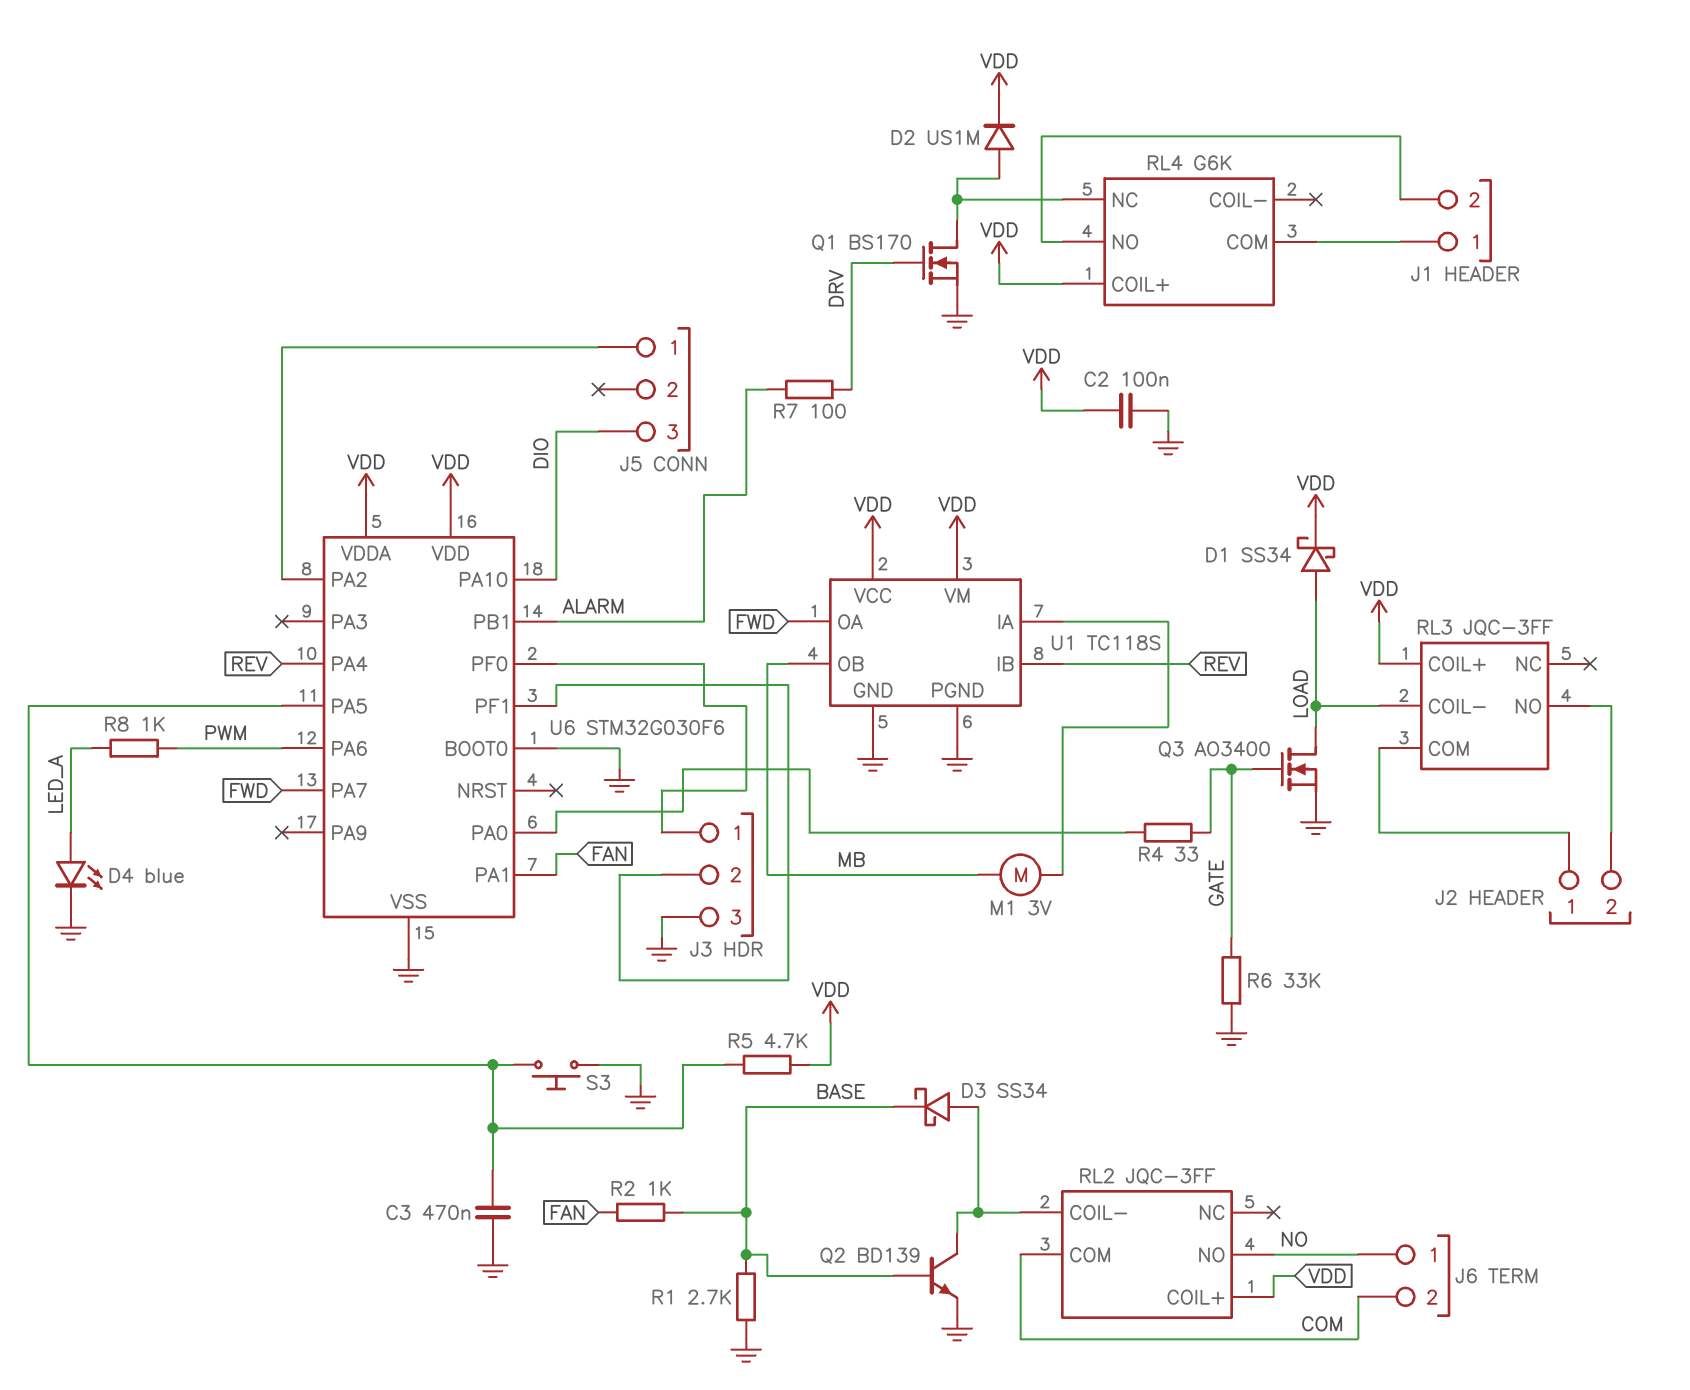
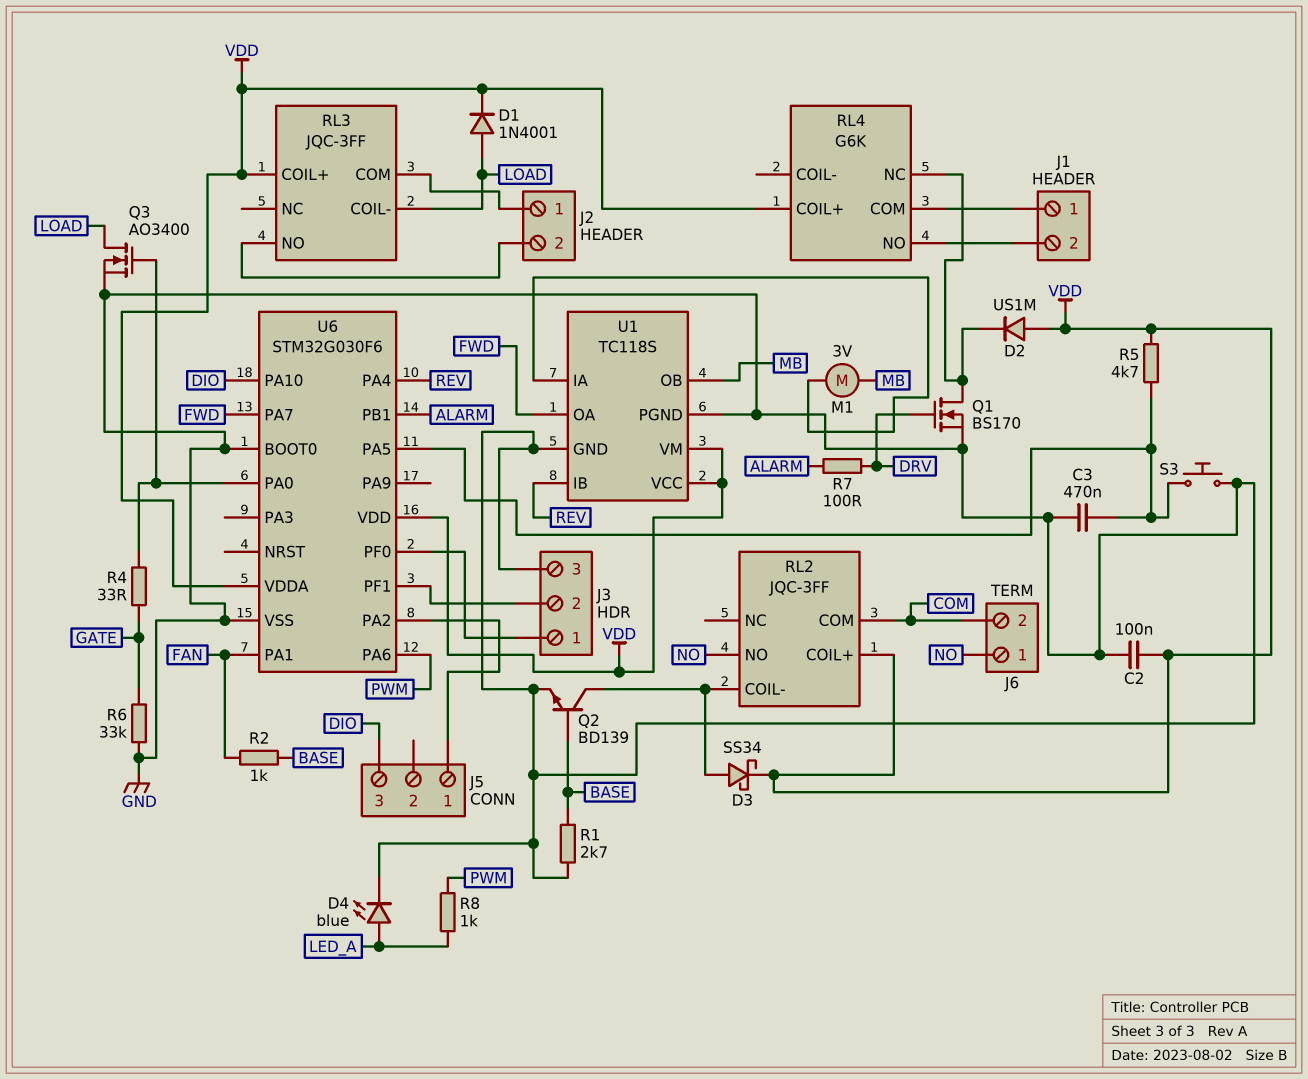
D1: schottky SS34 (A LOAD, K VDD) -> diode 1N4001 (A LOAD, K VDD)
D2: diode US1M (A RL4/NC, K VDD) -> diode US1M (A VDD, K RL4/NC)
D3: schottky SS34 (A RL2/COIL-, K BASE) -> schottky SS34 (A RL2/COIL-, K VDD)
Q3: NMOS AO3400 (G GATE, D LOAD, S GND) -> NMOS AO3400 (G U6/PA0, D LOAD, S GND)

